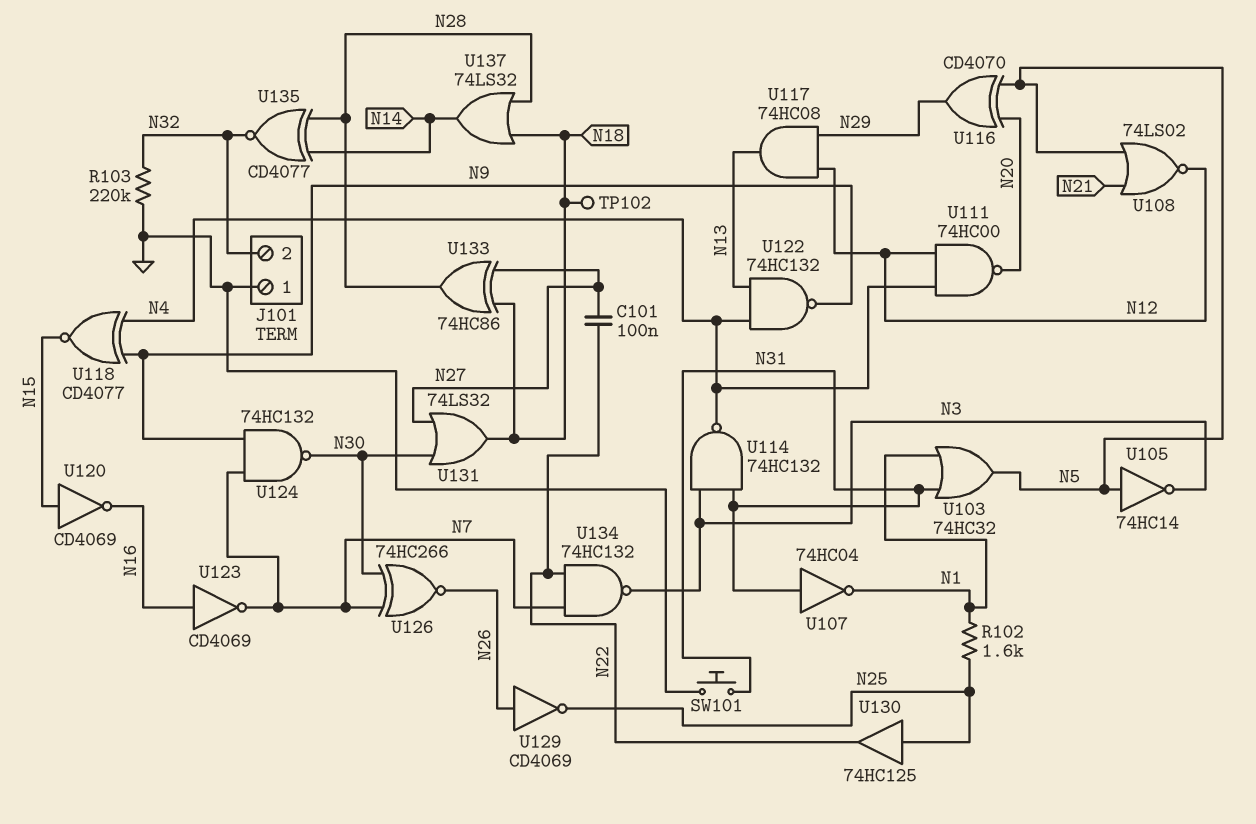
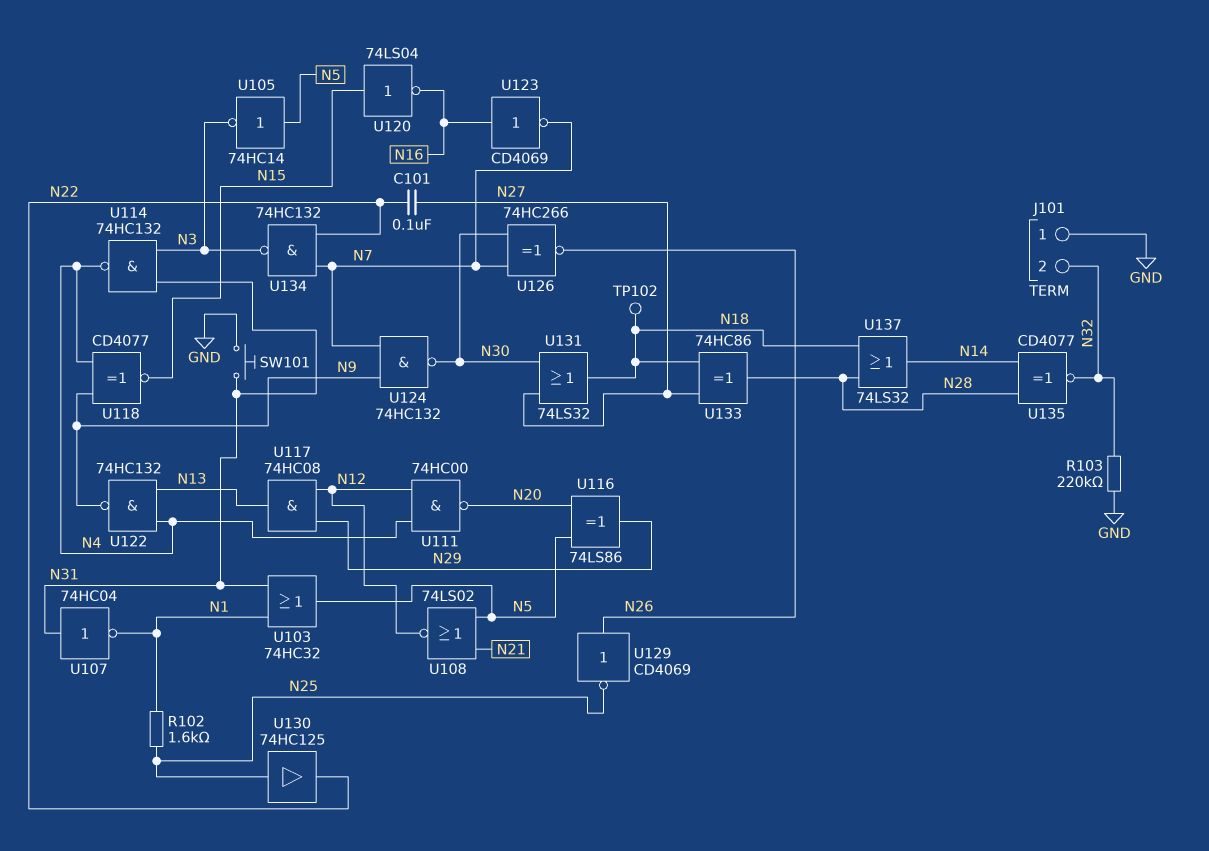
U116: XOR CD4070 (in N5, in N20, out N29) -> XOR 74LS86 (in N5, in N20, out N29)
U120: NOT CD4069 (in N15, out N16) -> NOT 74LS04 (in N15, out N16)

